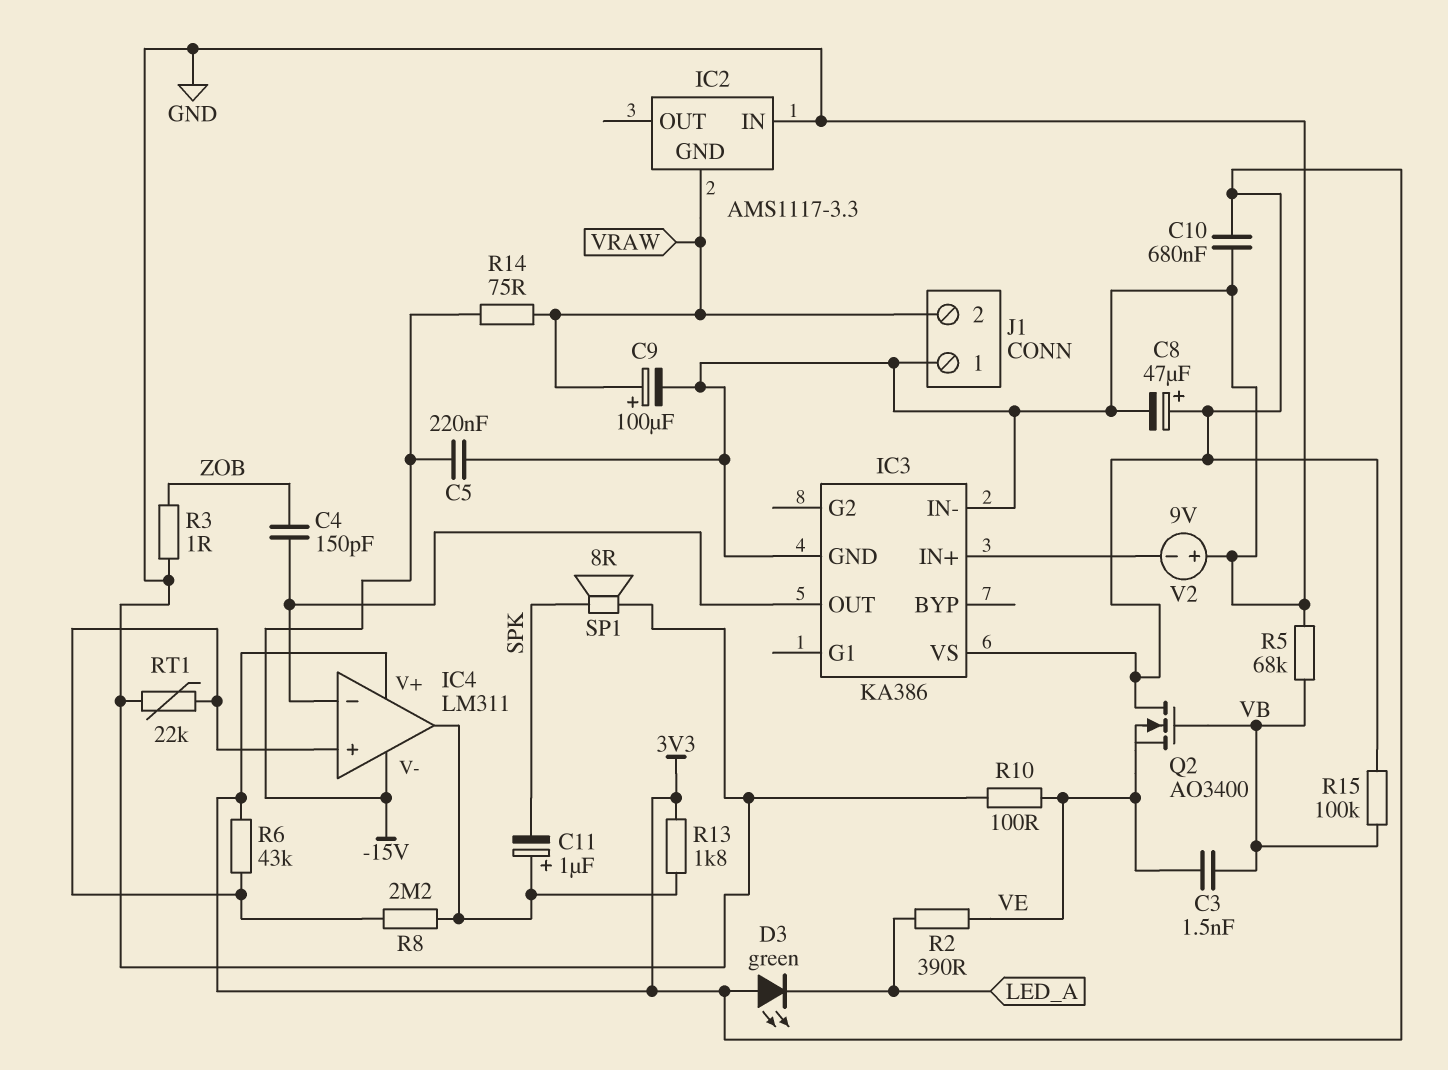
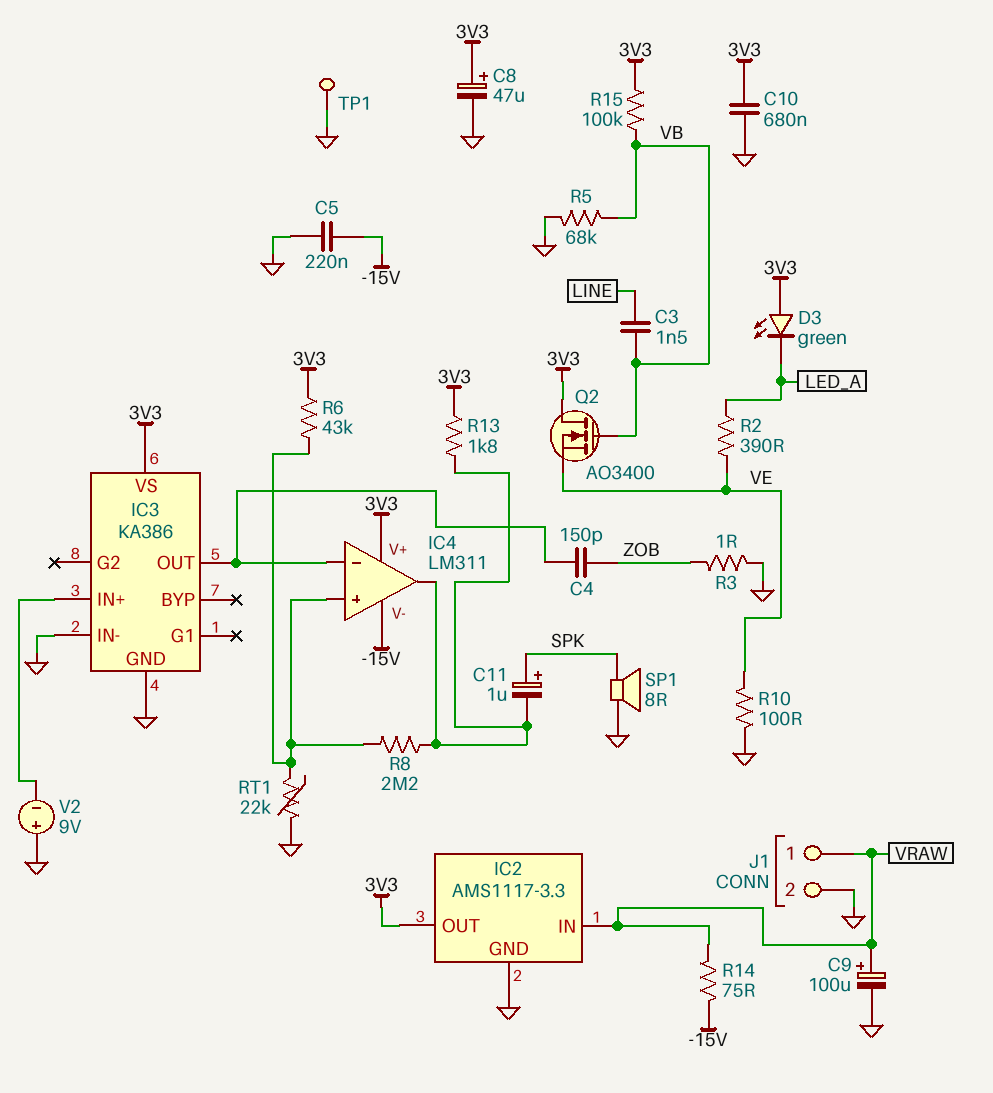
C3: 1.5nF (VB, VE) -> 1.5nF (LINE, VB)
C11: 1uF (plus IC4/out, minus SPK) -> 1uF (plus SPK, minus IC4/out)
IC2 pin GND: VRAW -> GND
IC2 pin IN: GND -> VRAW
IC2 pin OUT: none -> 3V3
J1 pin 1: GND -> VRAW
J1 pin 2: VRAW -> GND
TP1: none -> test point (GND)

